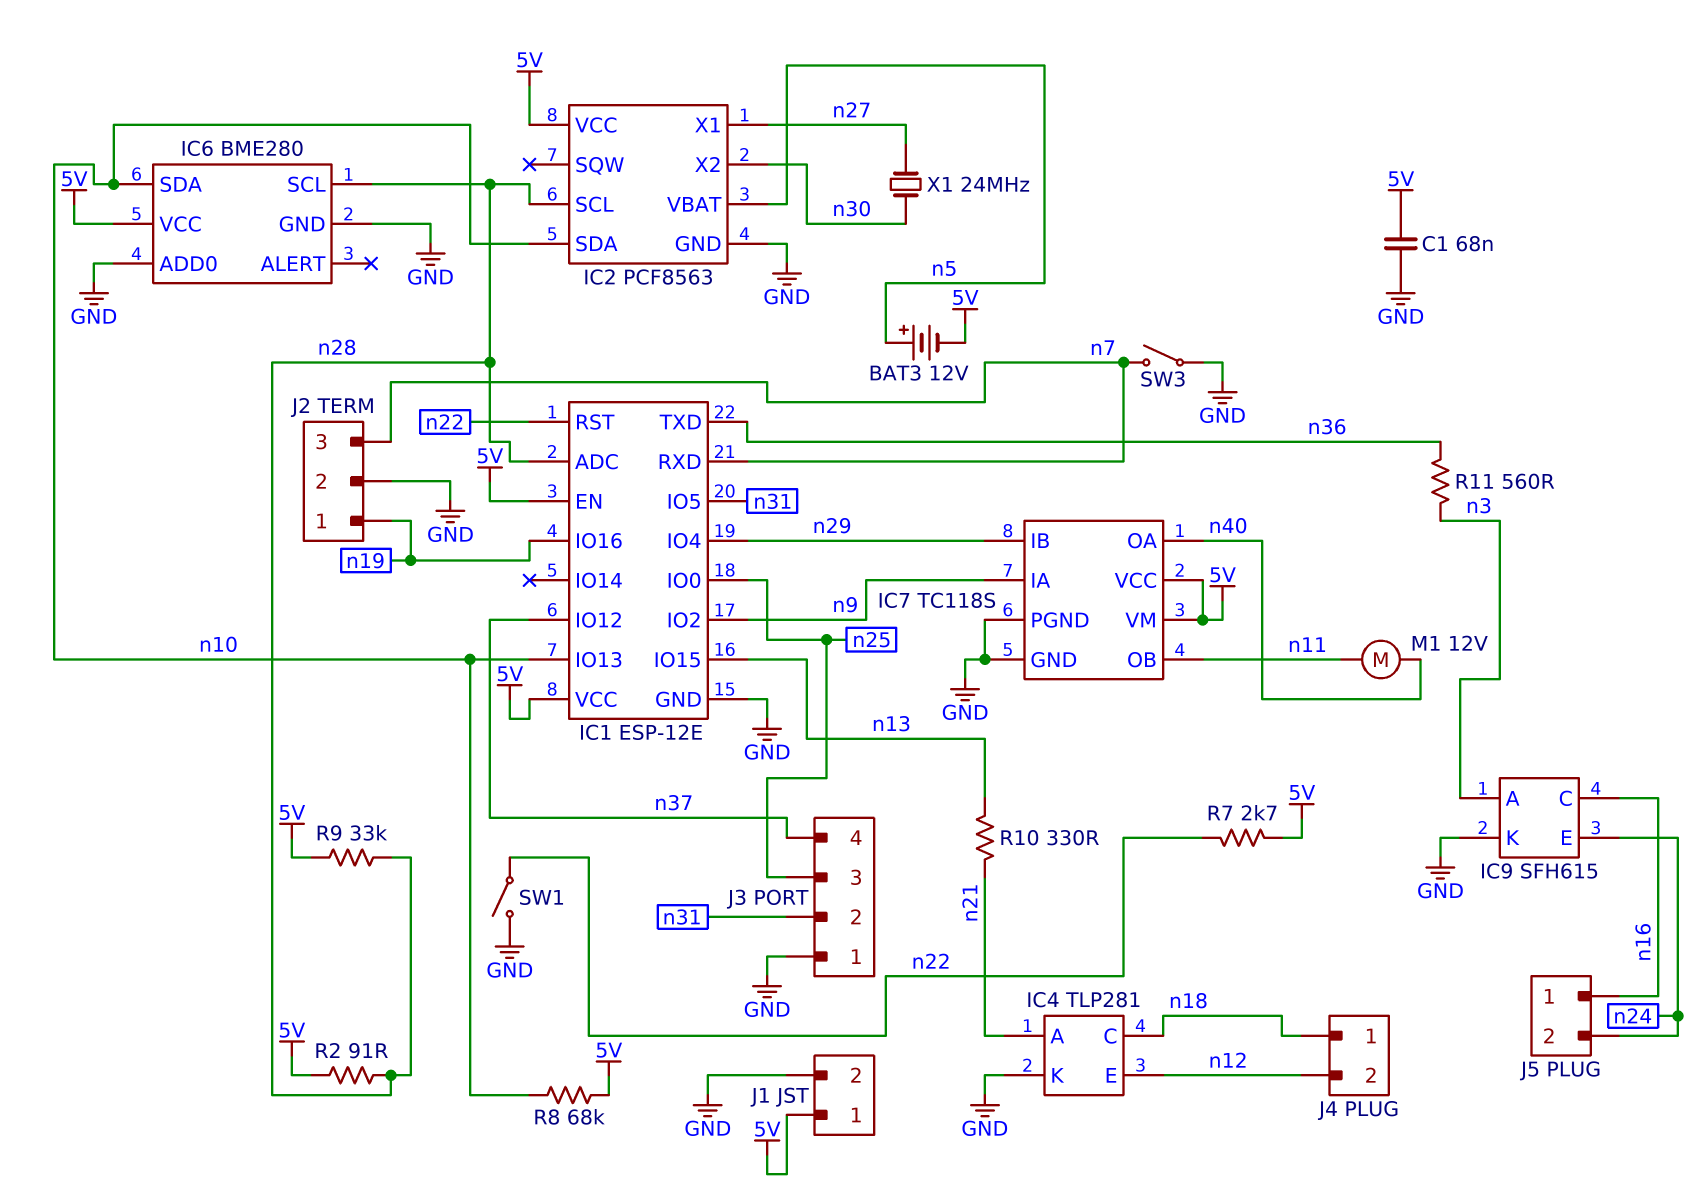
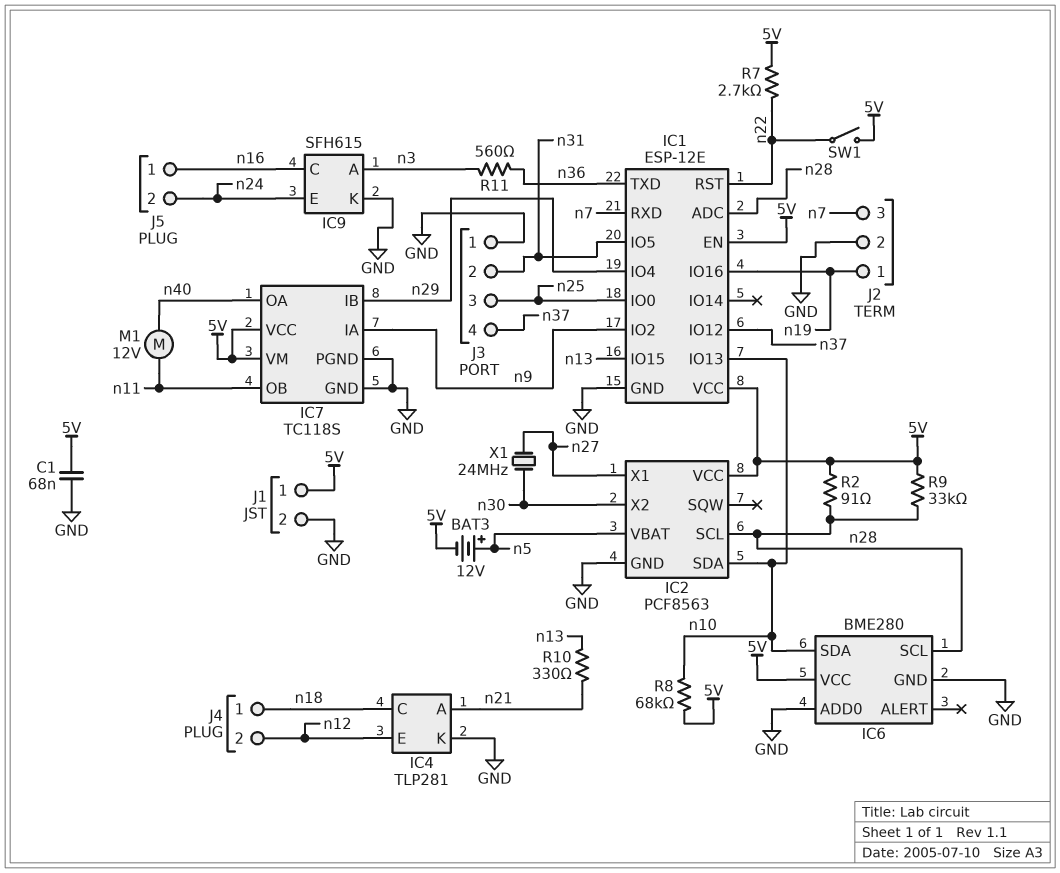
SW1: switch (GND, n22) -> switch (5V, n22)
SW3: switch (GND, n7) -> none

